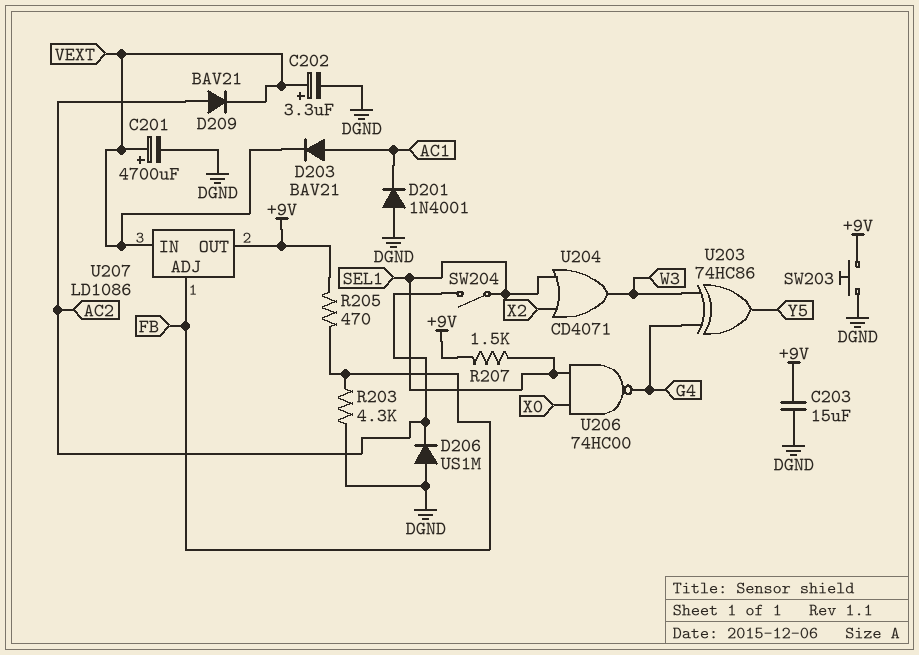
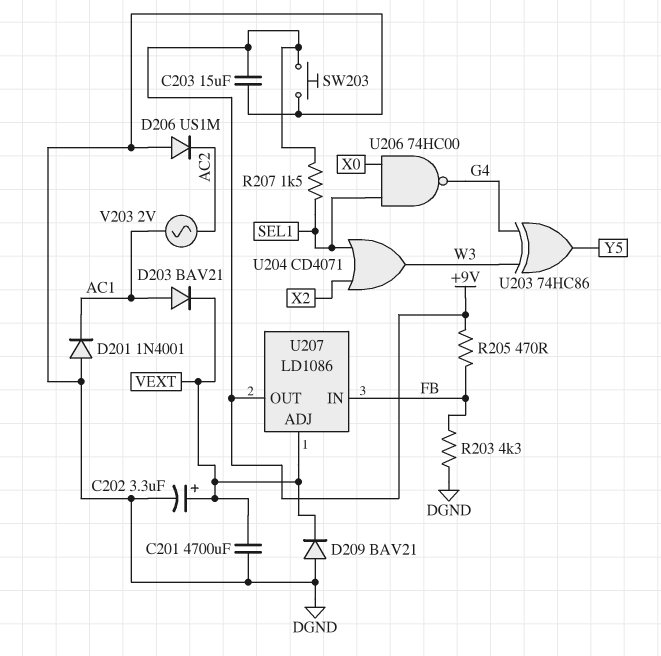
C201: 4700uF (plus VEXT, minus DGND) -> 4700uF (DGND, VEXT)
D209: diode BAV21 (A AC2, K VEXT) -> diode BAV21 (A DGND, K VEXT)
SW204: switch (AC2, SEL1) -> none
U207 pin ADJ: FB -> VEXT
U207 pin IN: VEXT -> FB
V203: none -> AC 2V (AC1, AC2)

